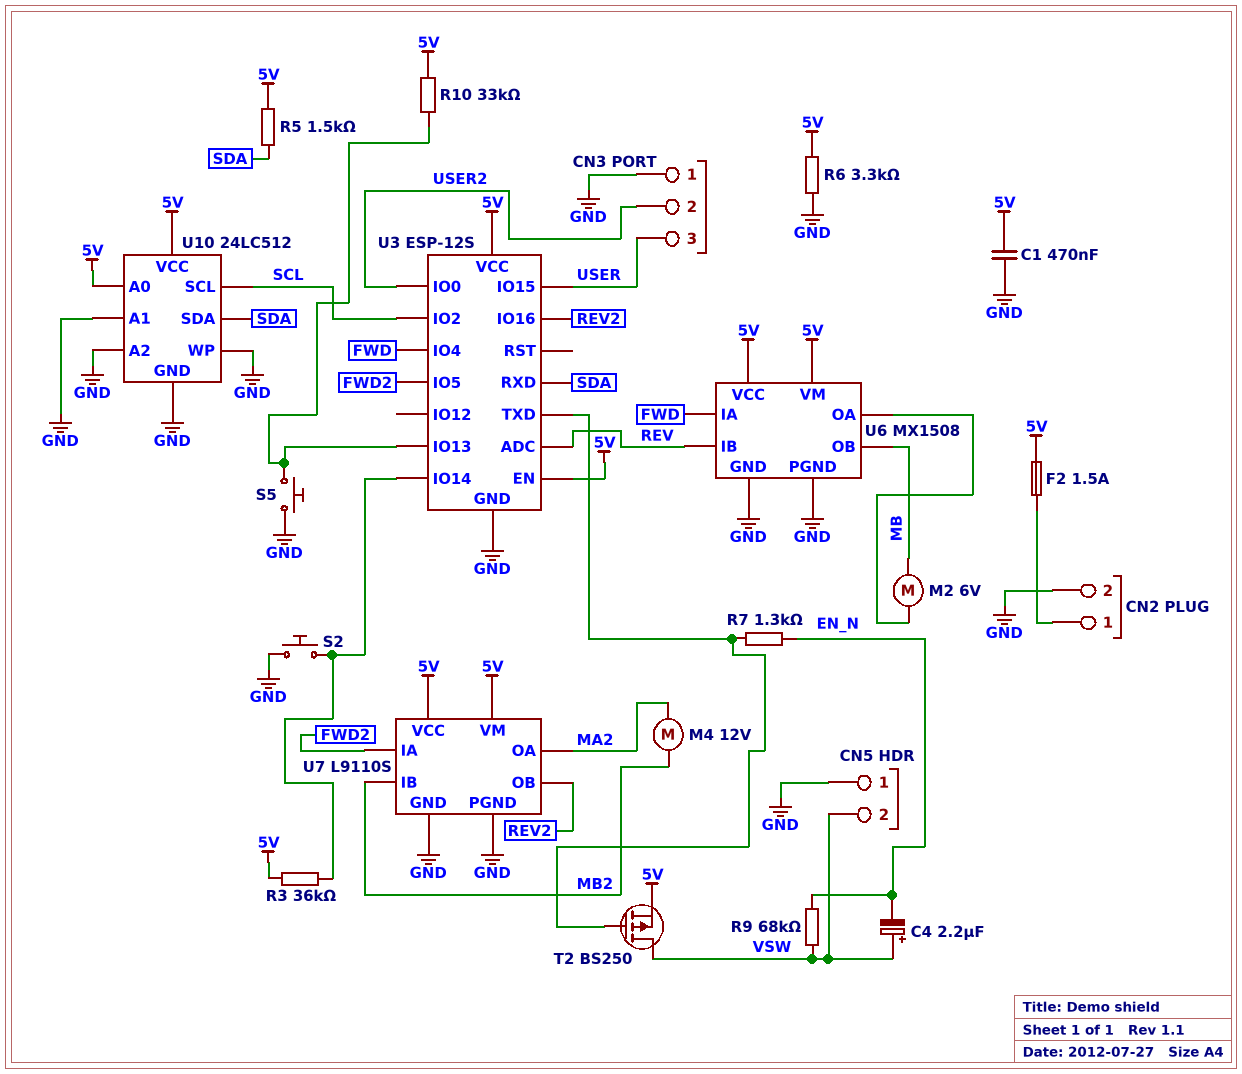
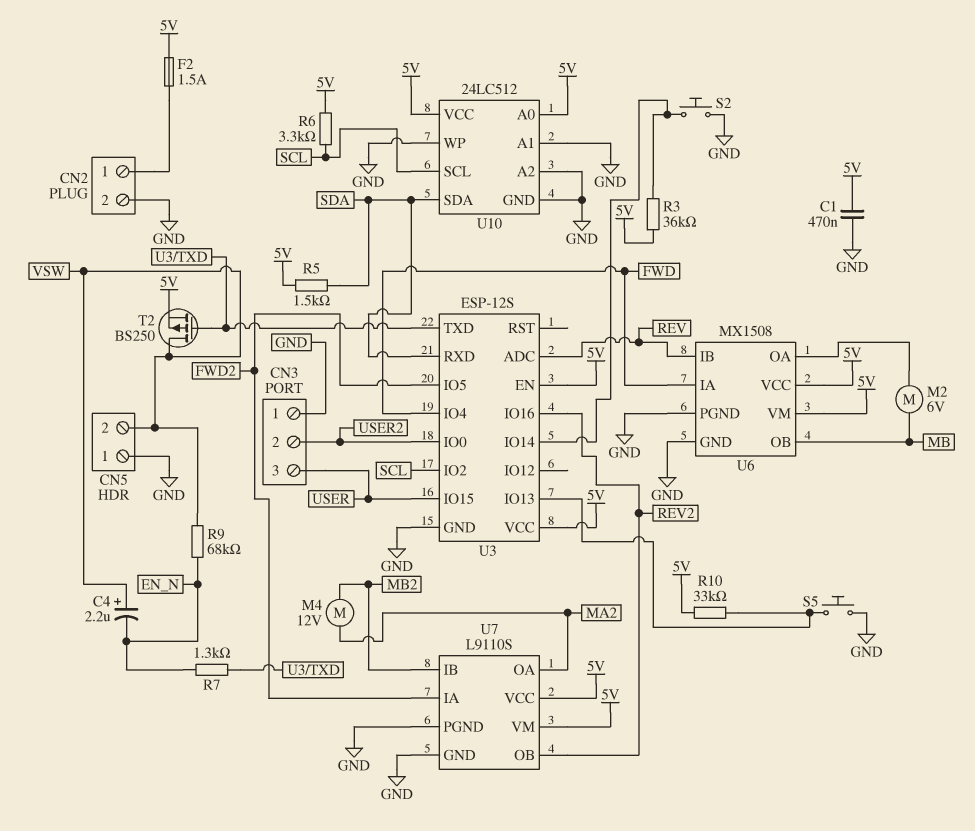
R6: 3.3k (5V, GND) -> 3.3k (5V, SCL)

